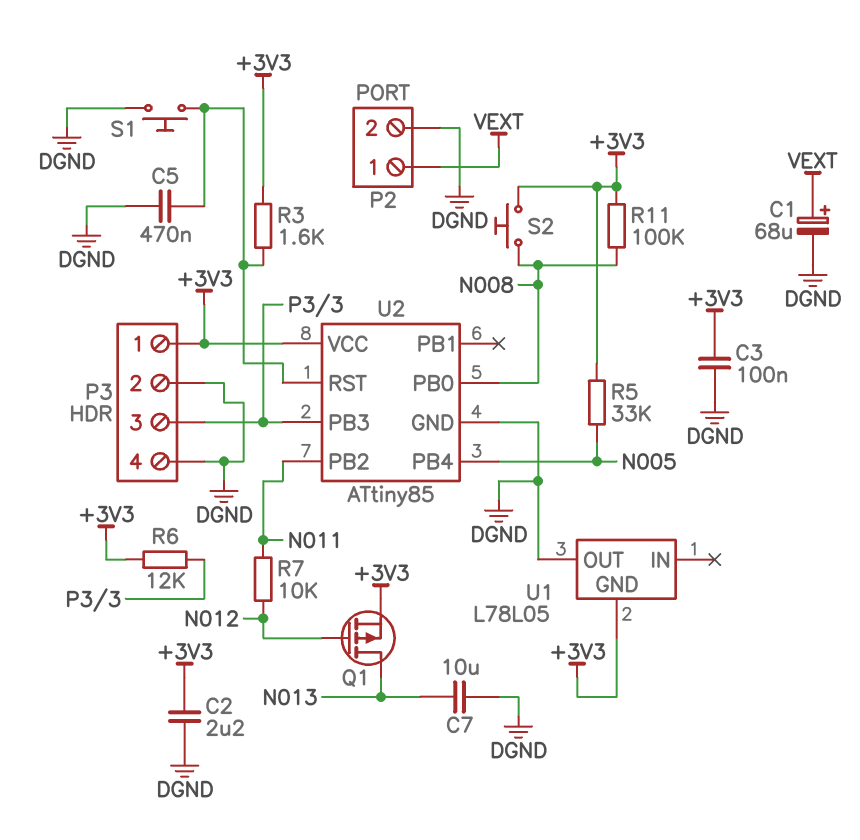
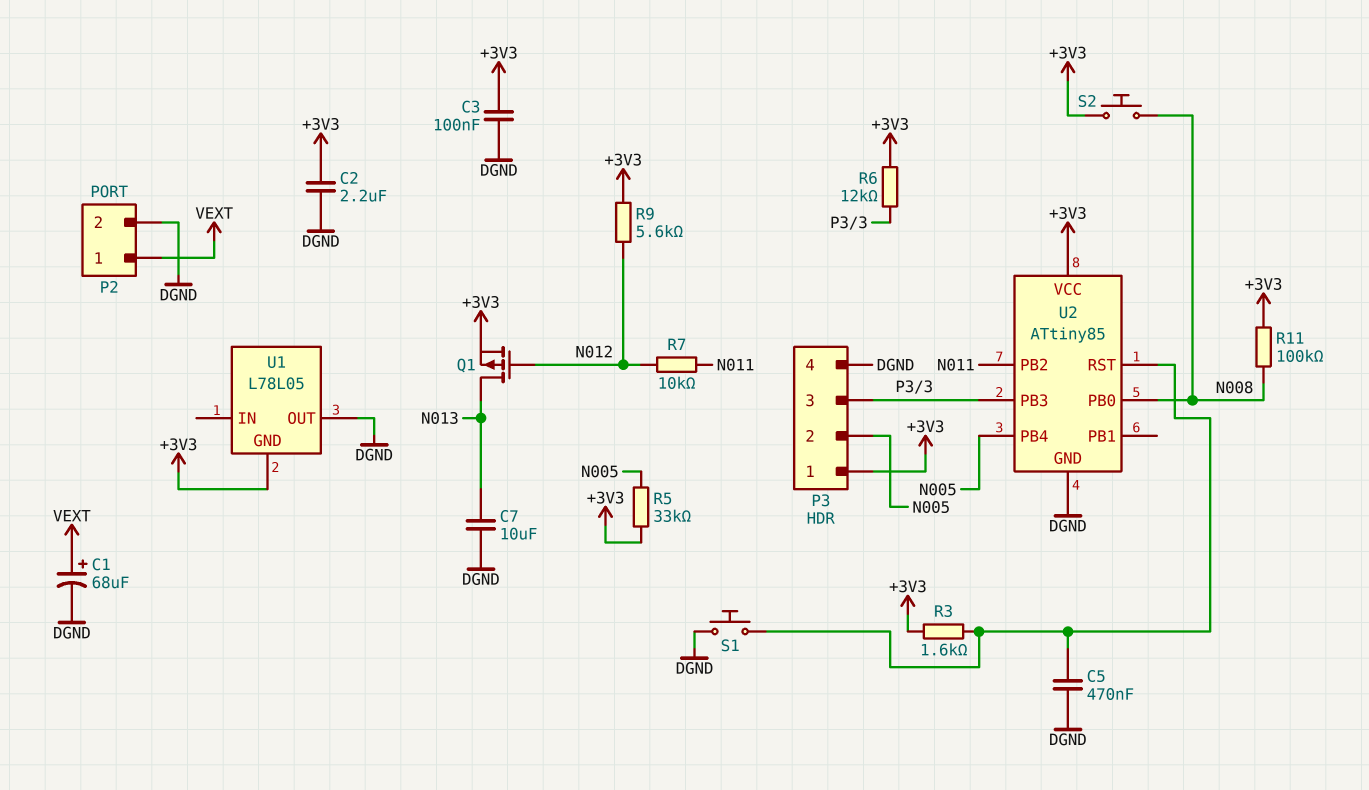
P3 pin 2: DGND -> N005
R9: none -> 5.6k (+3V3, N012)

